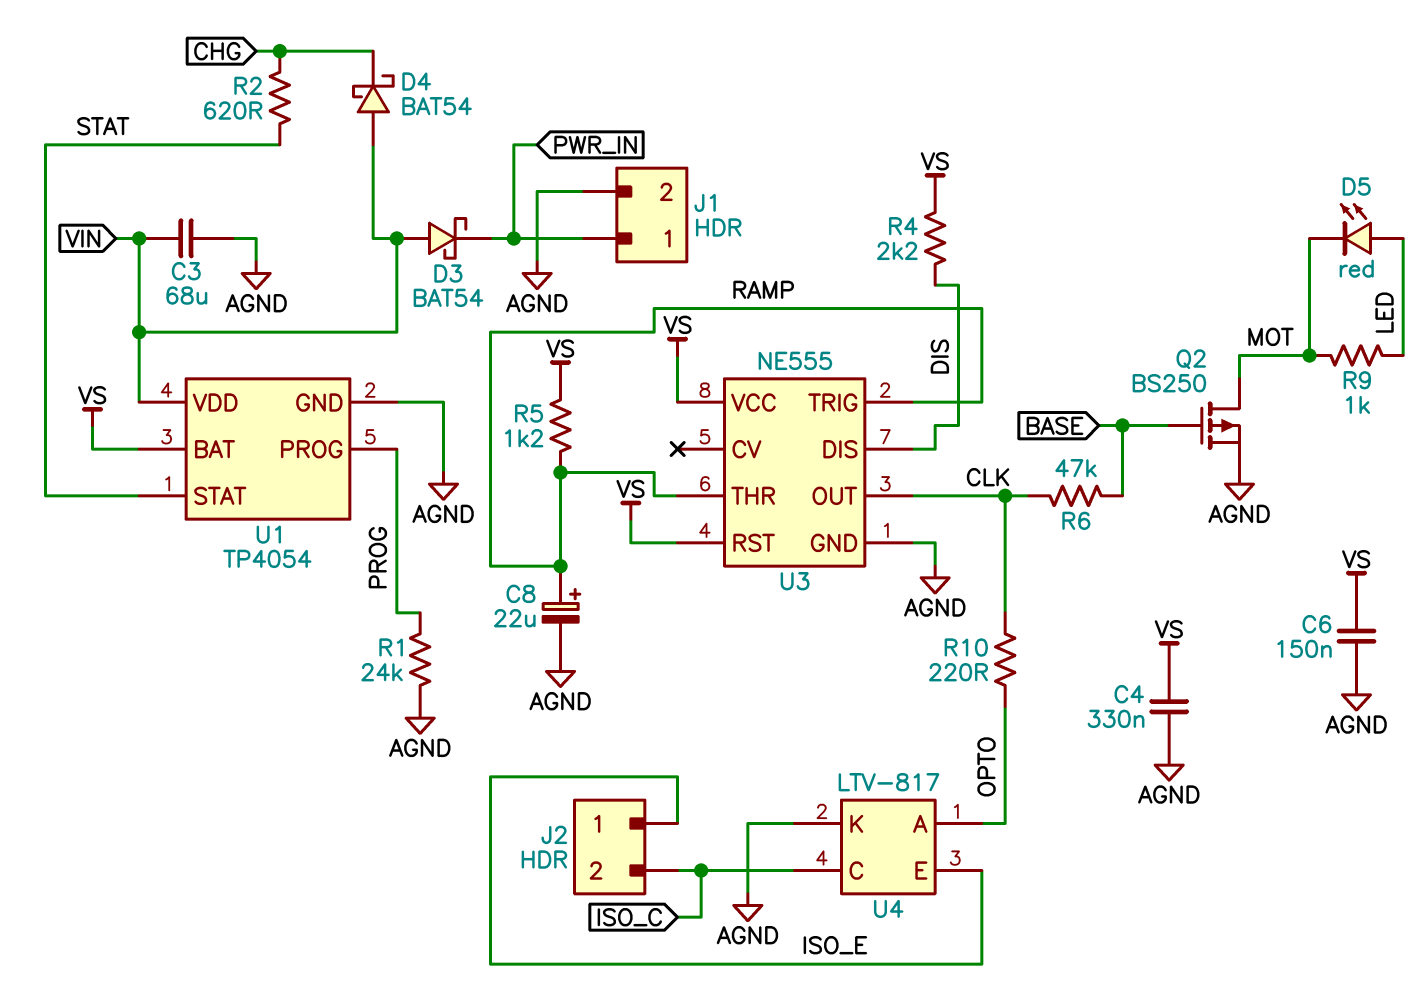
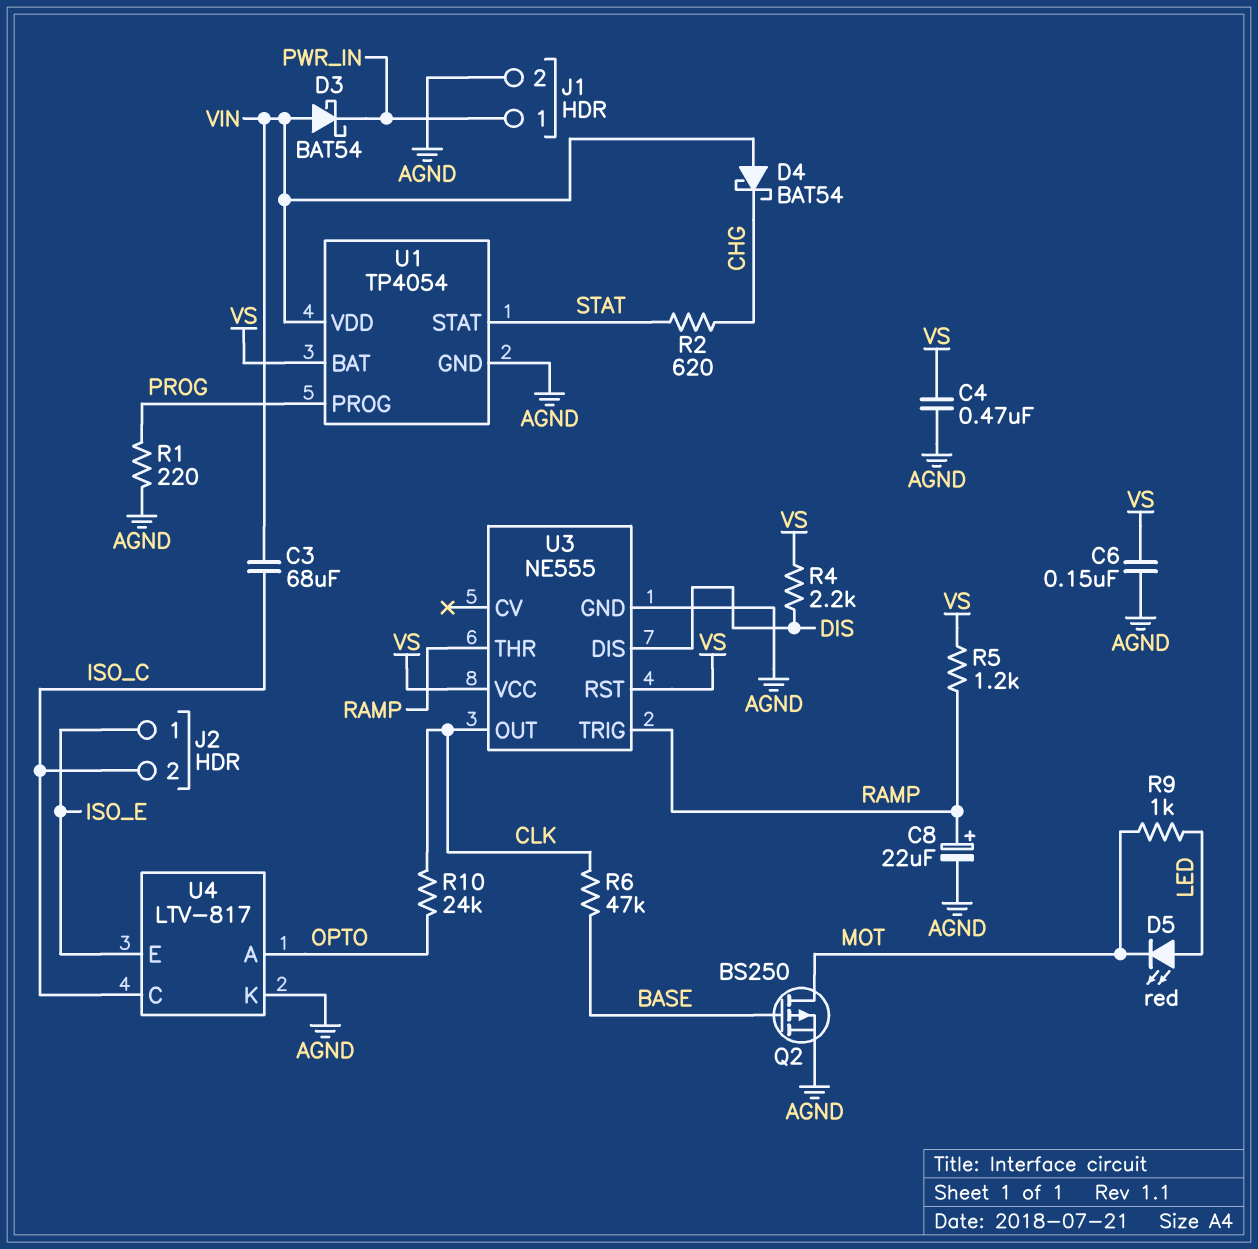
C3: 68uF (AGND, VIN) -> 68uF (ISO_C, VIN)
C4: 330nF (AGND, VS) -> 470nF (AGND, VS)
R1: 24k (AGND, PROG) -> 220 (AGND, PROG)
R10: 220 (CLK, OPTO) -> 24k (CLK, OPTO)

